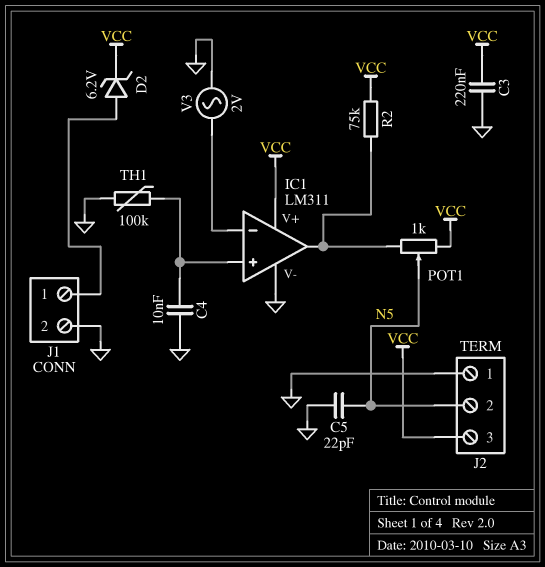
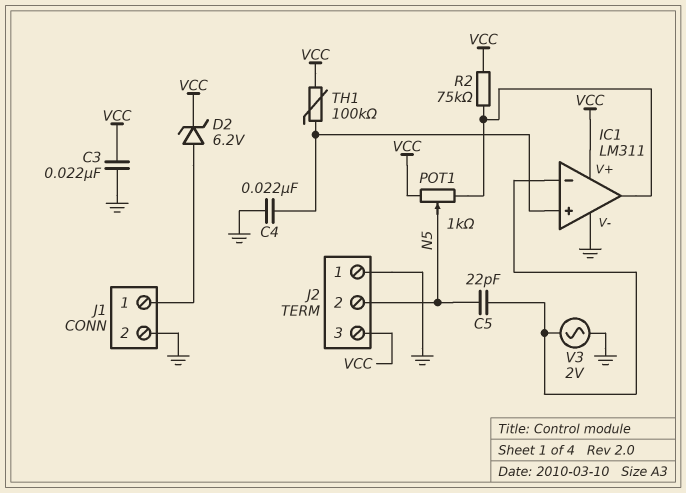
C3: 220nF (GND, VCC) -> 22nF (GND, VCC)
C4: 10nF (GND, IC1/in+) -> 22nF (GND, IC1/in+)
C5: 22pF (GND, N5) -> 22pF (IC1/in-, N5)
TH1: 100k (GND, IC1/in+) -> 100k (IC1/in+, VCC)

